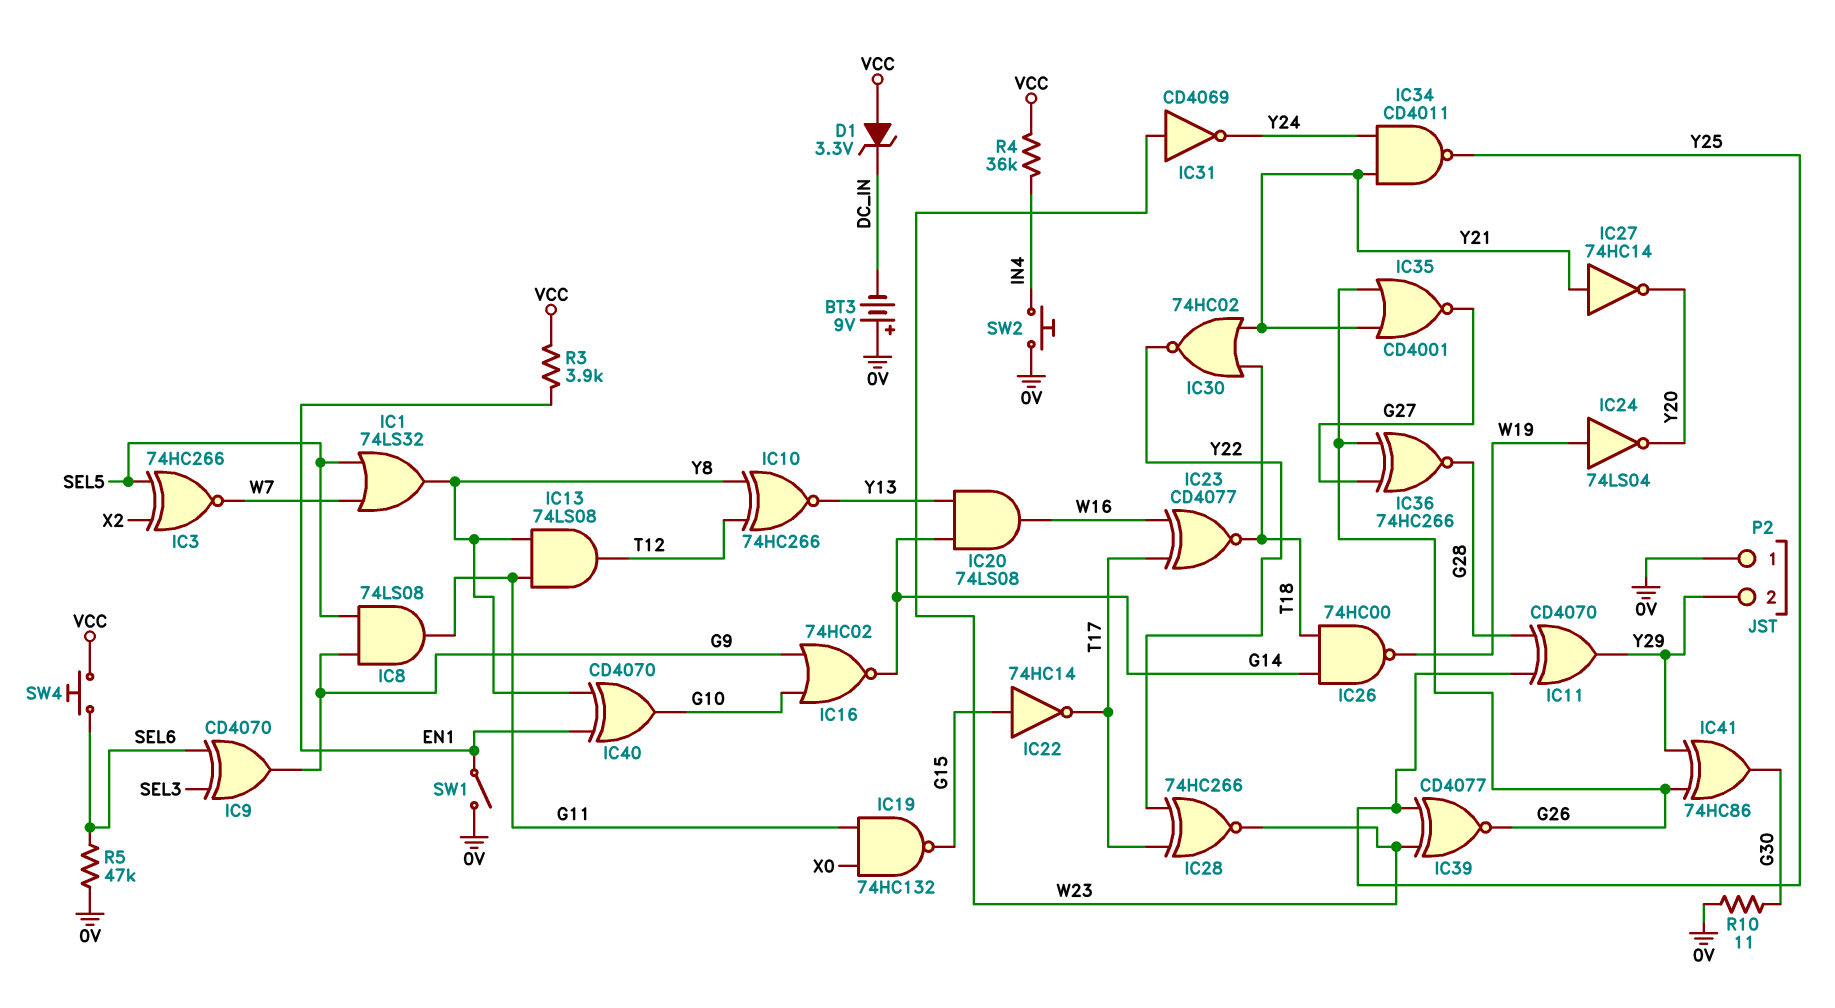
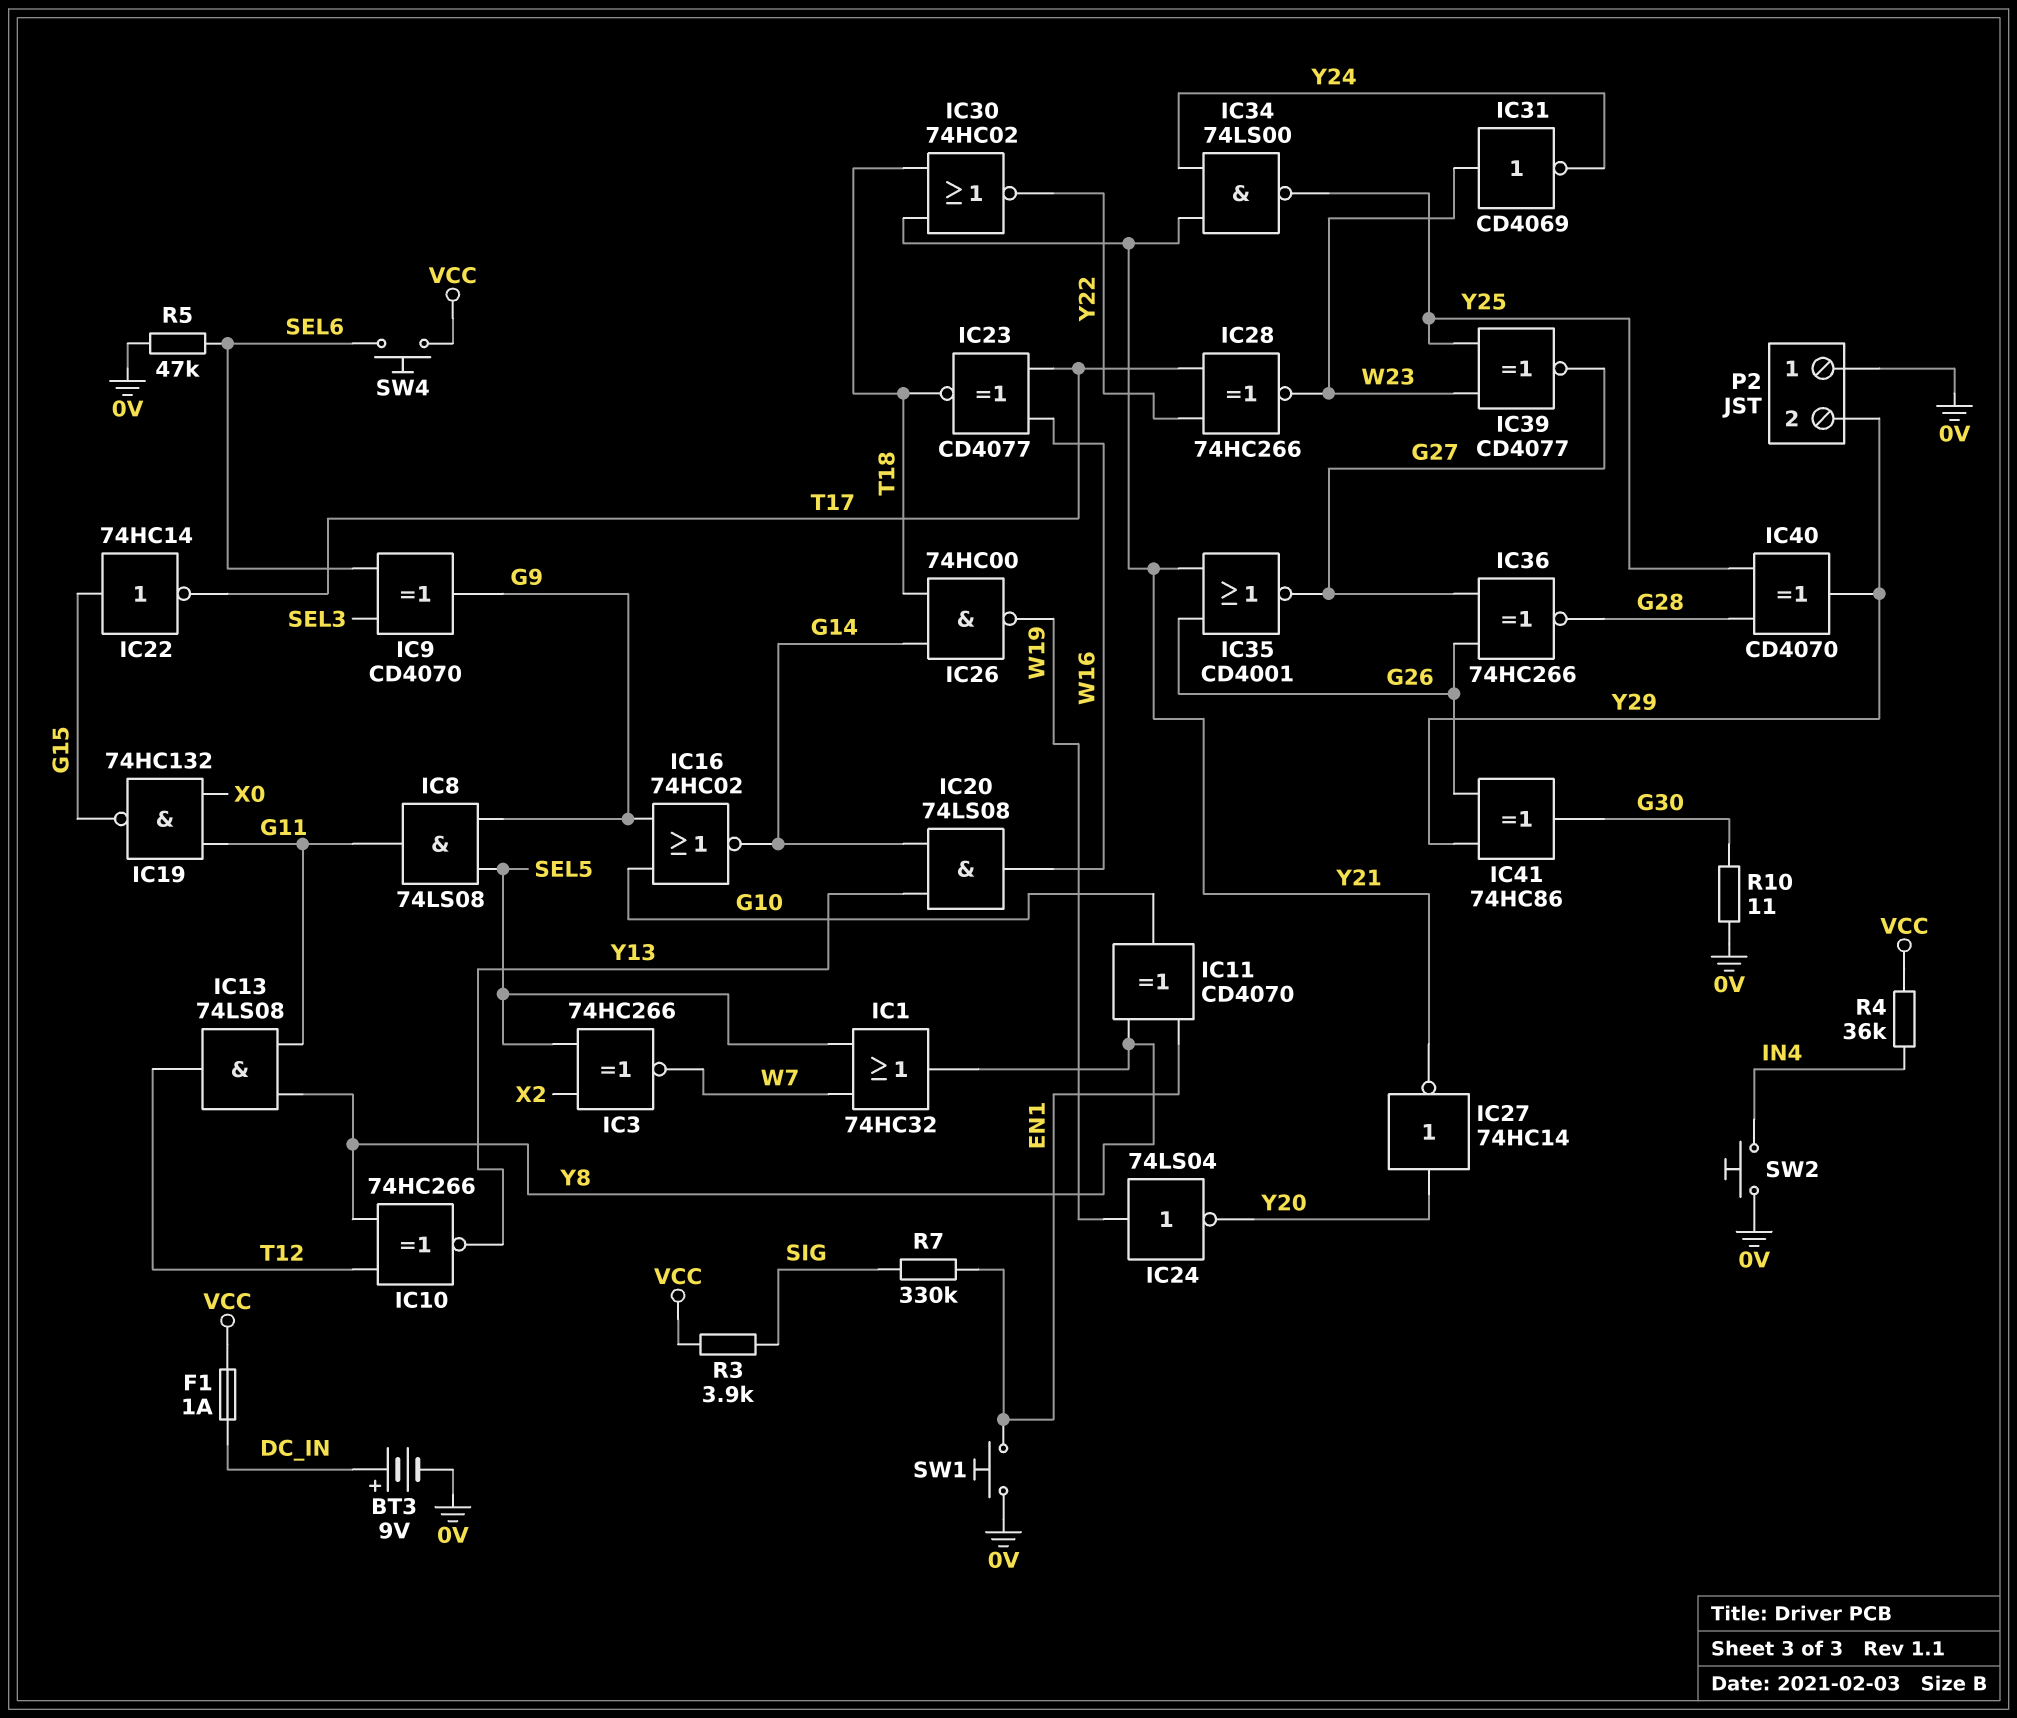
BT3: 9V (plus 0V, minus DC_IN) -> 9V (plus DC_IN, minus 0V)
D1: zener 3.3V (A VCC, K DC_IN) -> none
F1: none -> 1A (DC_IN, VCC)
IC1: OR 74LS32 (in SEL5, in W7, out Y8) -> OR 74HC32 (in SEL5, in W7, out Y8)
IC11: XOR CD4070 (in G28, in Y25, out Y29) -> XOR CD4070 (in EN1, in Y8, out G10)
IC27: NOT 74HC14 (in Y21, out Y20) -> NOT 74HC14 (in Y20, out Y21)
IC34: NAND CD4011 (in Y21, in Y24, out Y25) -> NAND 74LS00 (in Y21, in Y24, out Y25)
IC39: XNOR CD4077 (in W23, in Y25, out G26) -> XNOR CD4077 (in W23, in Y25, out G27)
IC40: XOR CD4070 (in EN1, in Y8, out G10) -> XOR CD4070 (in G28, in Y25, out Y29)
R3: 3.9k (EN1, VCC) -> 3.9k (SIG, VCC)
R7: none -> 330k (EN1, SIG)
SW1: switch (0V, EN1) -> button (0V, EN1)

